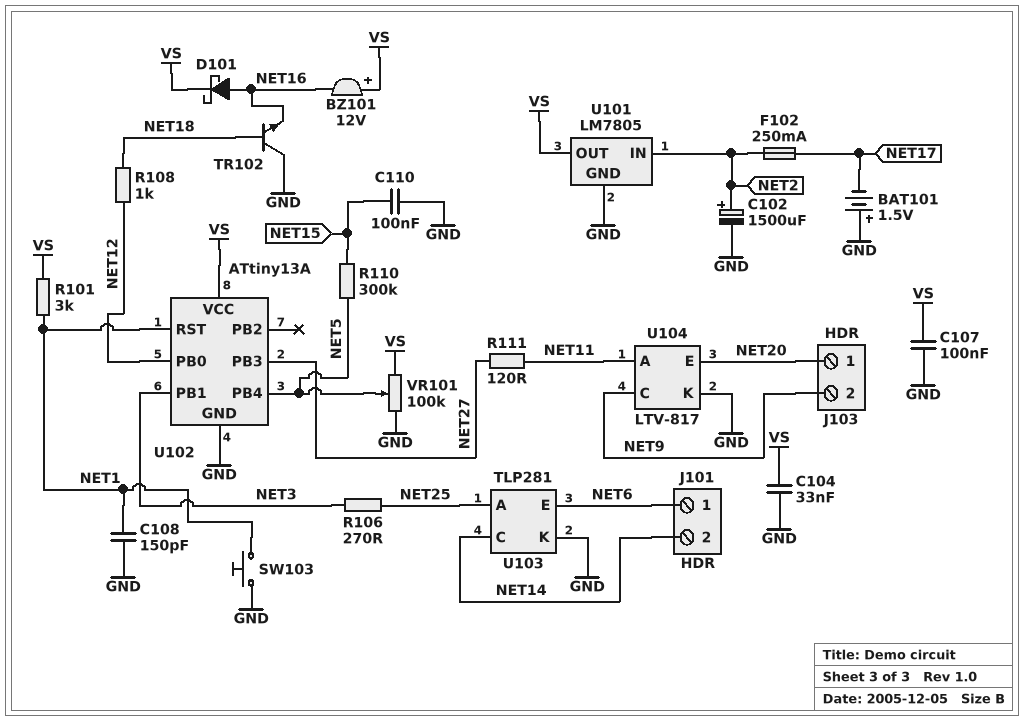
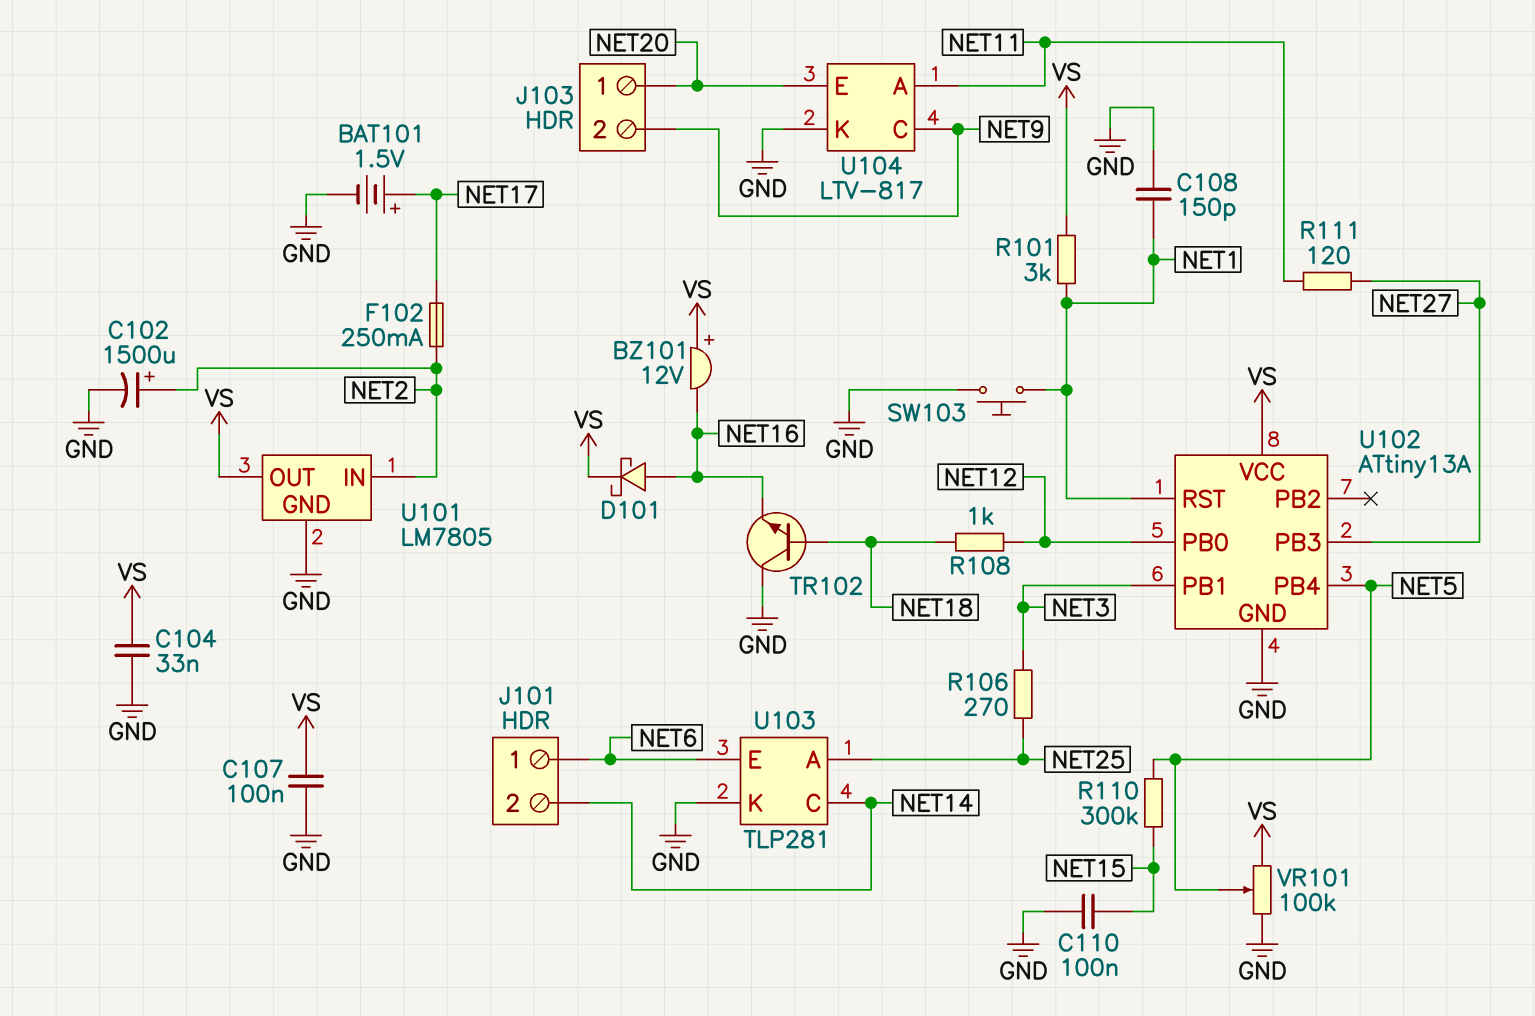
BAT101: 1.5V (plus GND, minus NET17) -> 1.5V (plus NET17, minus GND)

